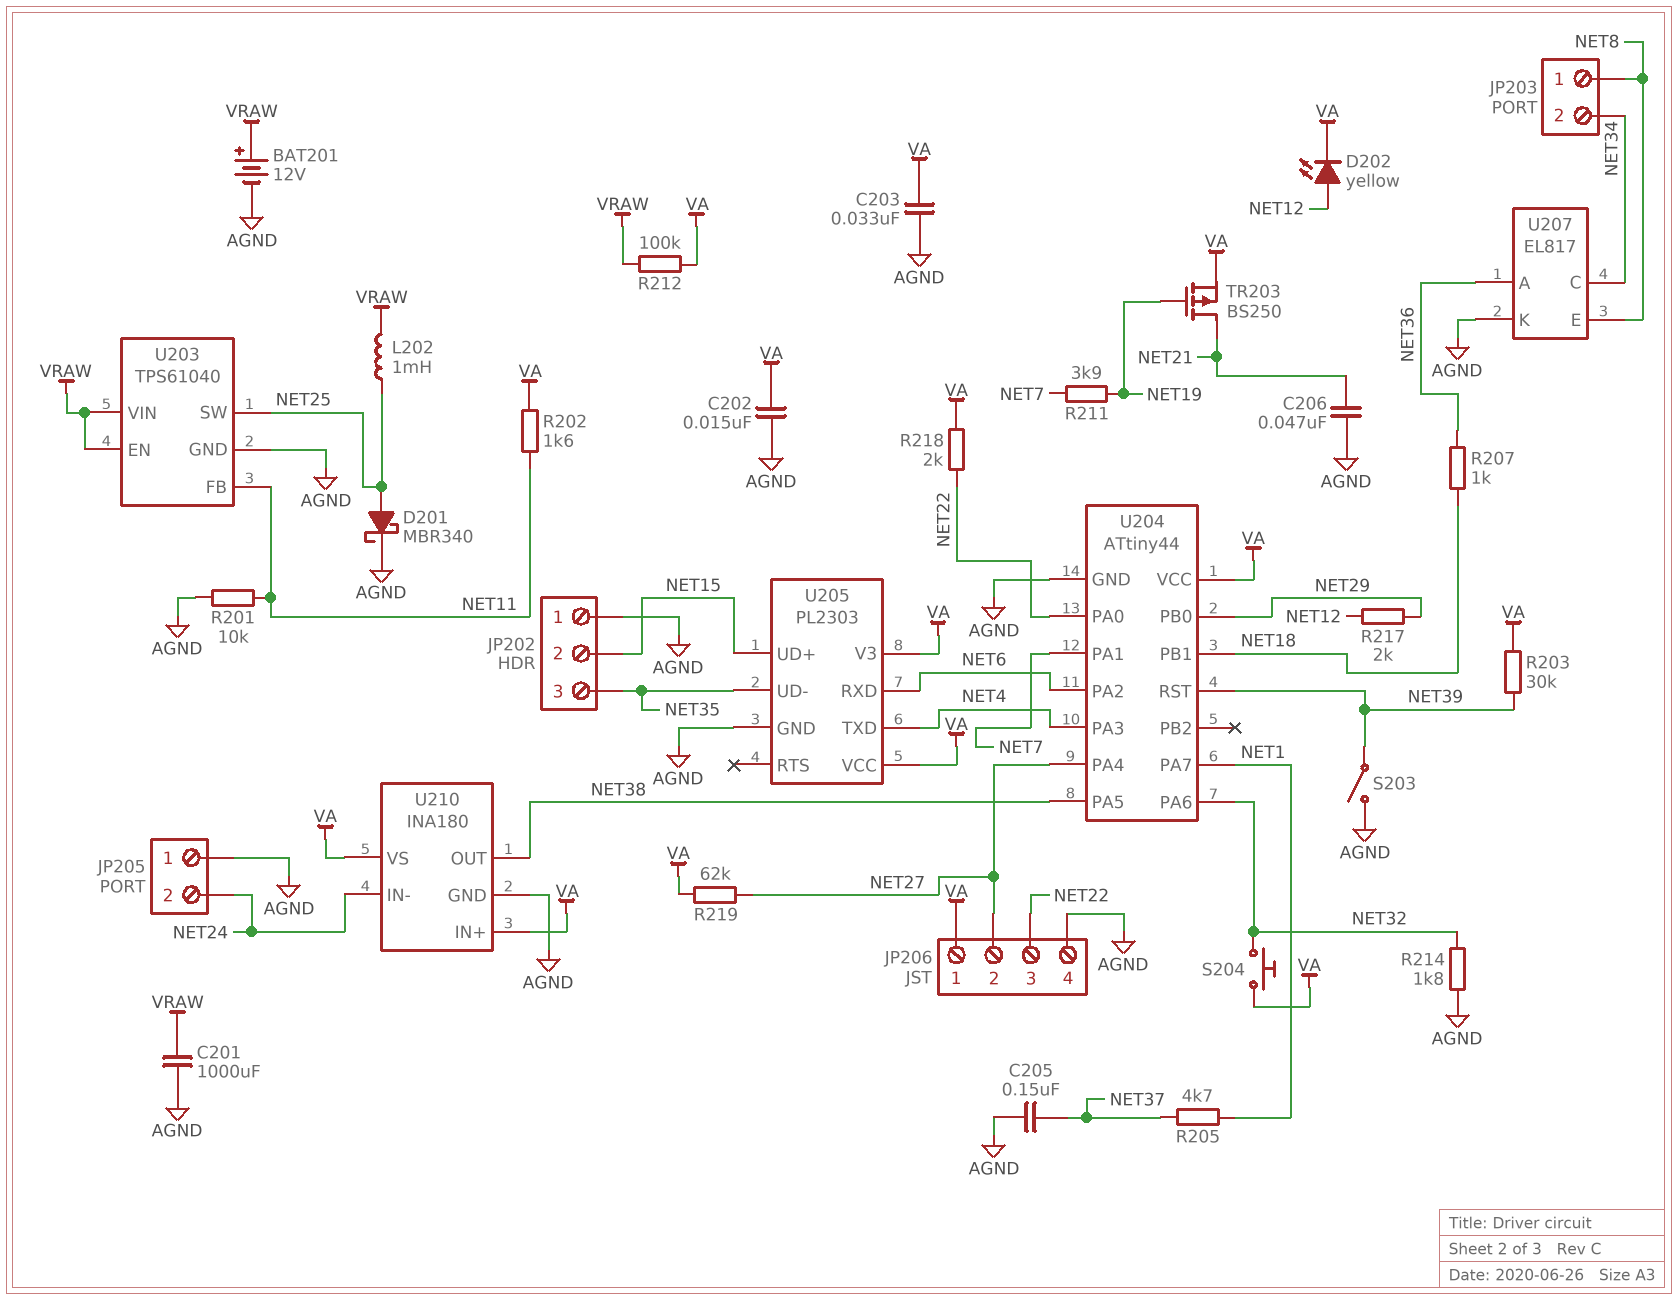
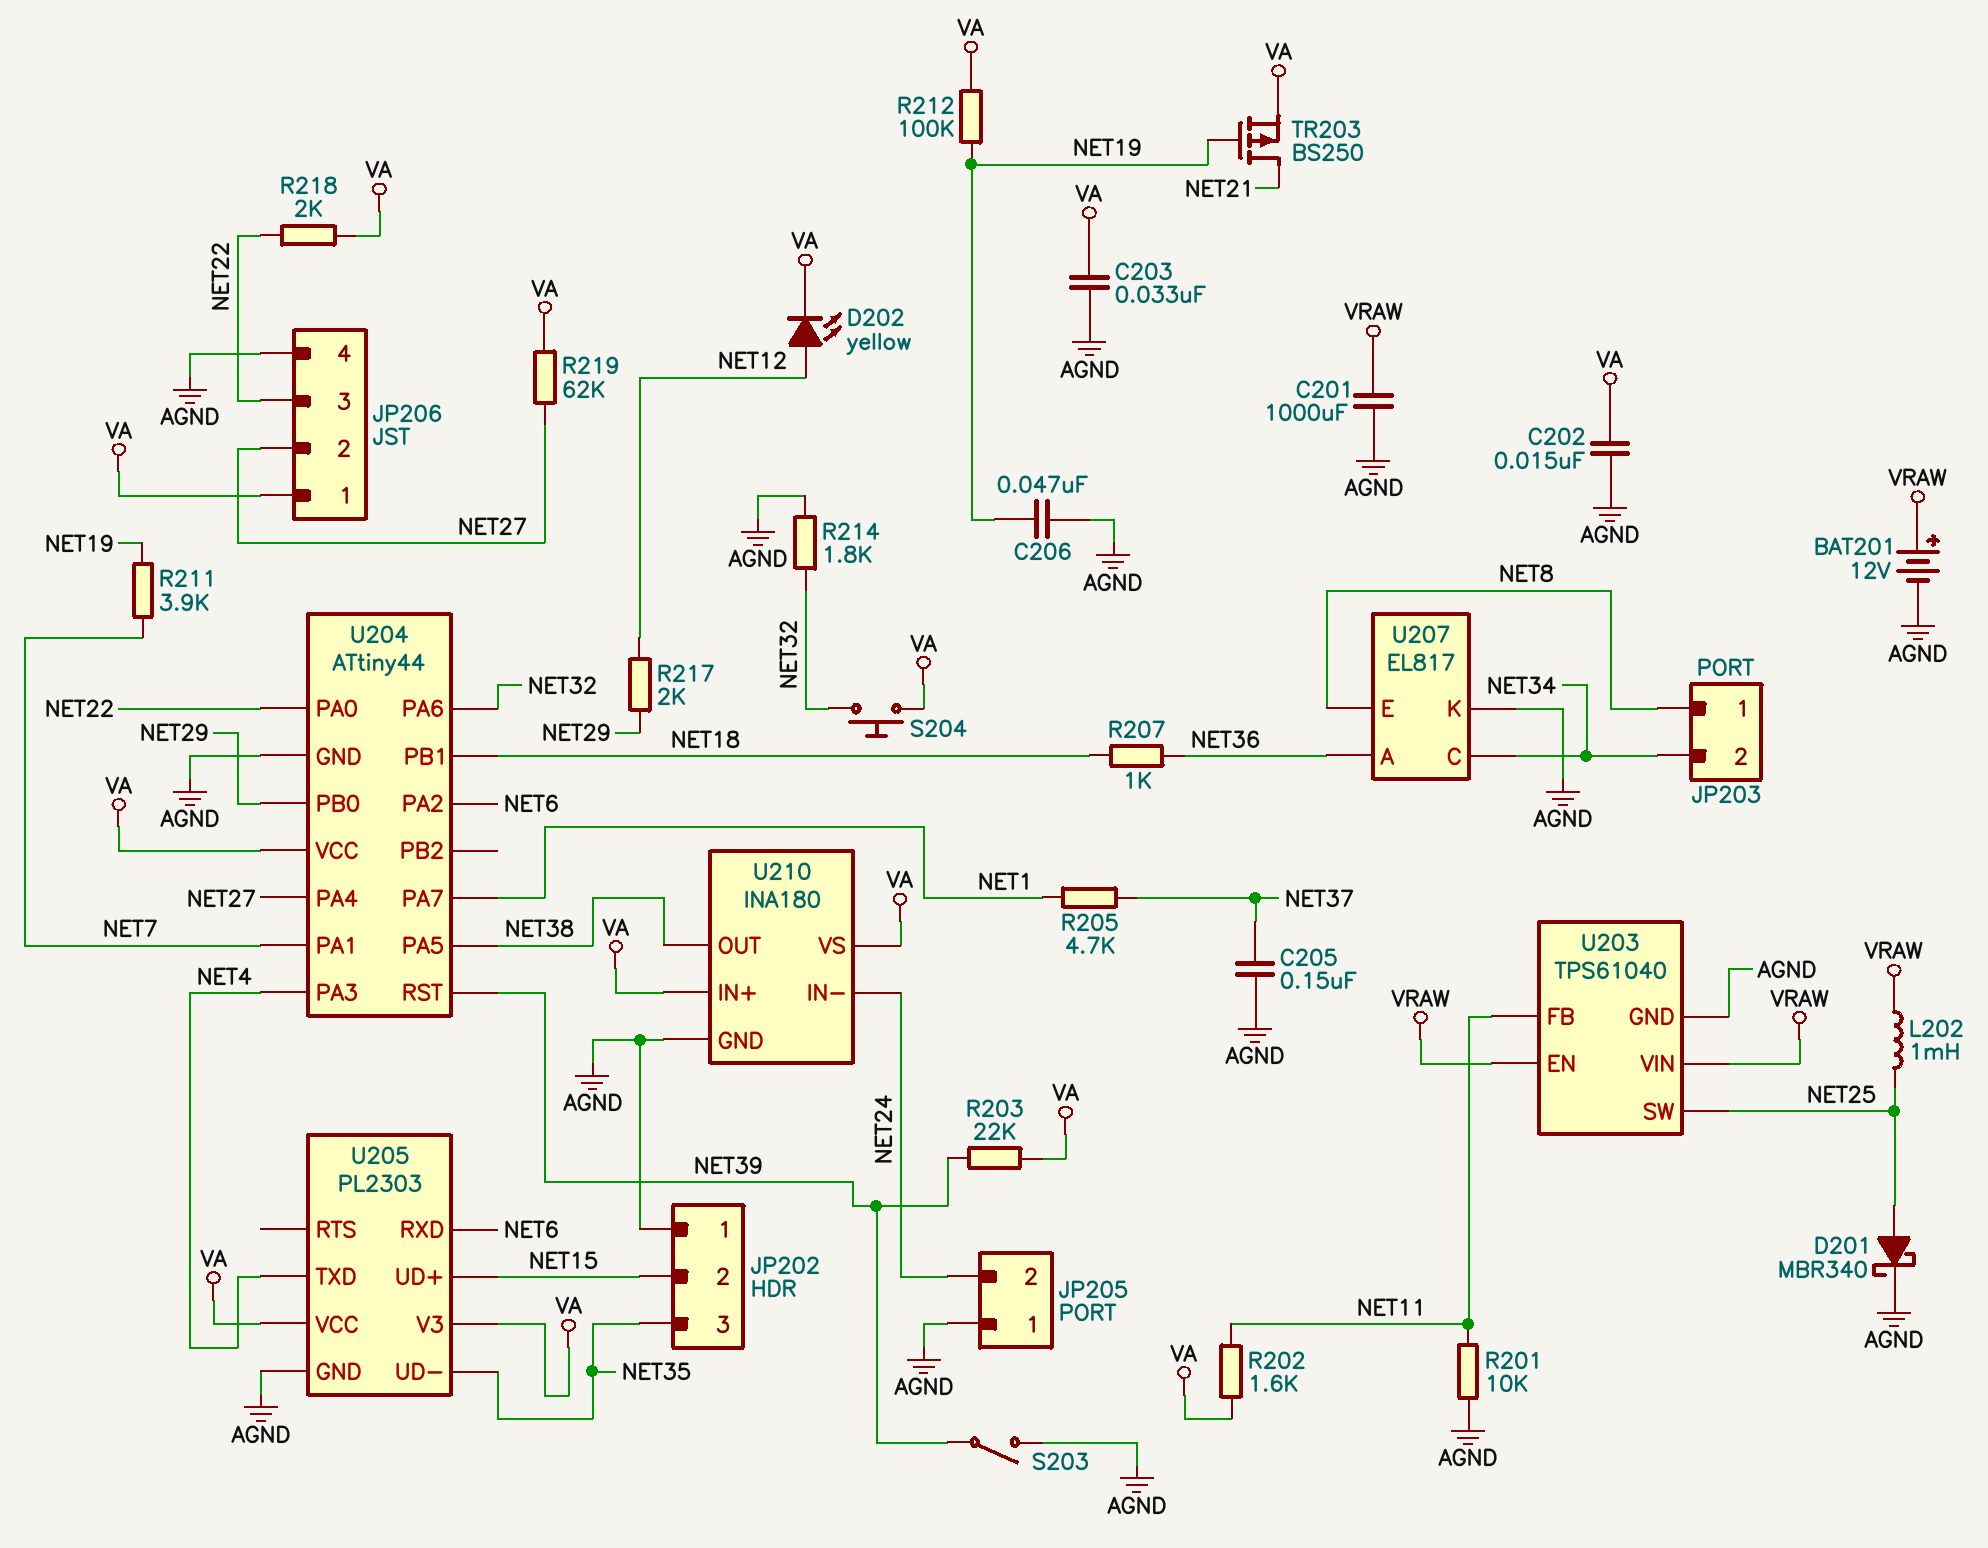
C206: 47nF (AGND, NET21) -> 47nF (AGND, NET19)
R203: 30k (NET39, VA) -> 22k (NET39, VA)
R212: 100k (VA, VRAW) -> 100k (NET19, VA)

